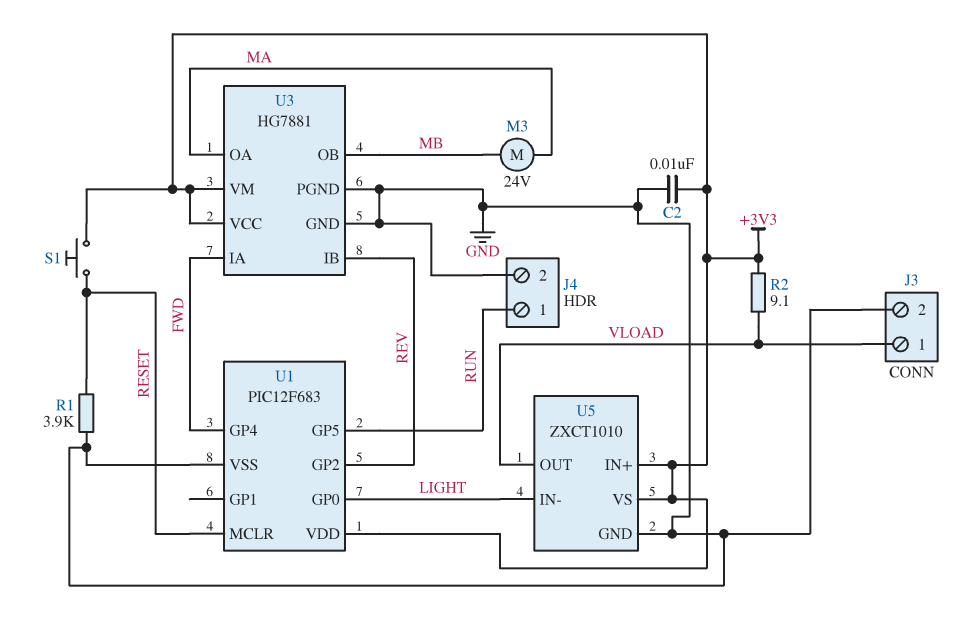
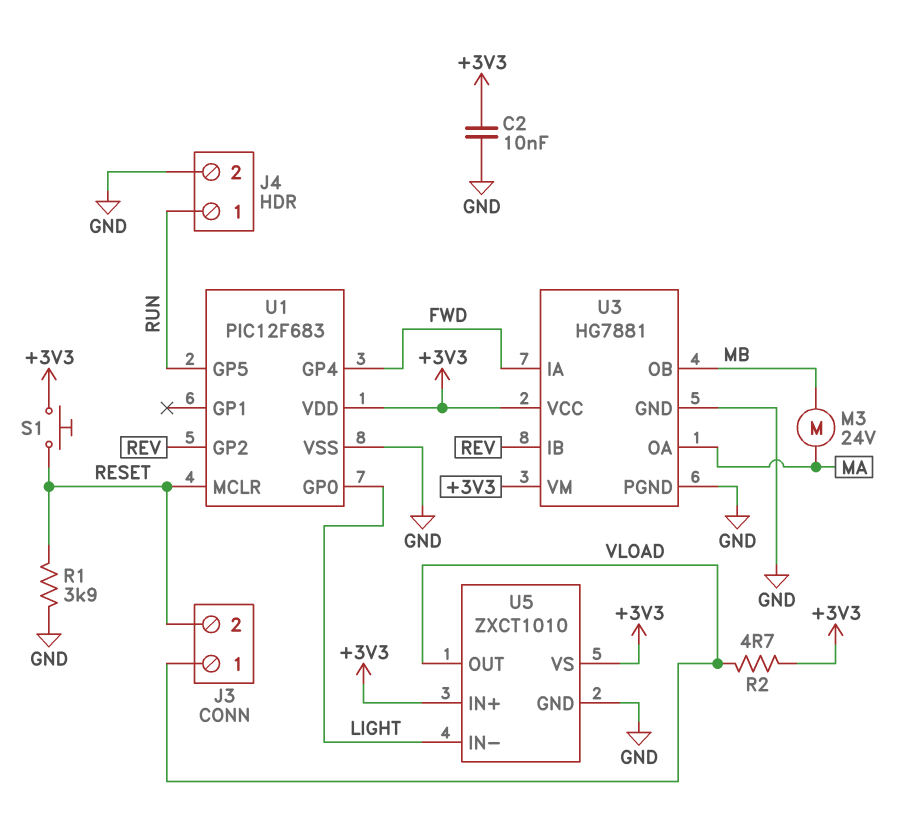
J3 pin 2: GND -> RESET
R2: 9.1 (+3V3, VLOAD) -> 4.7 (+3V3, VLOAD)

